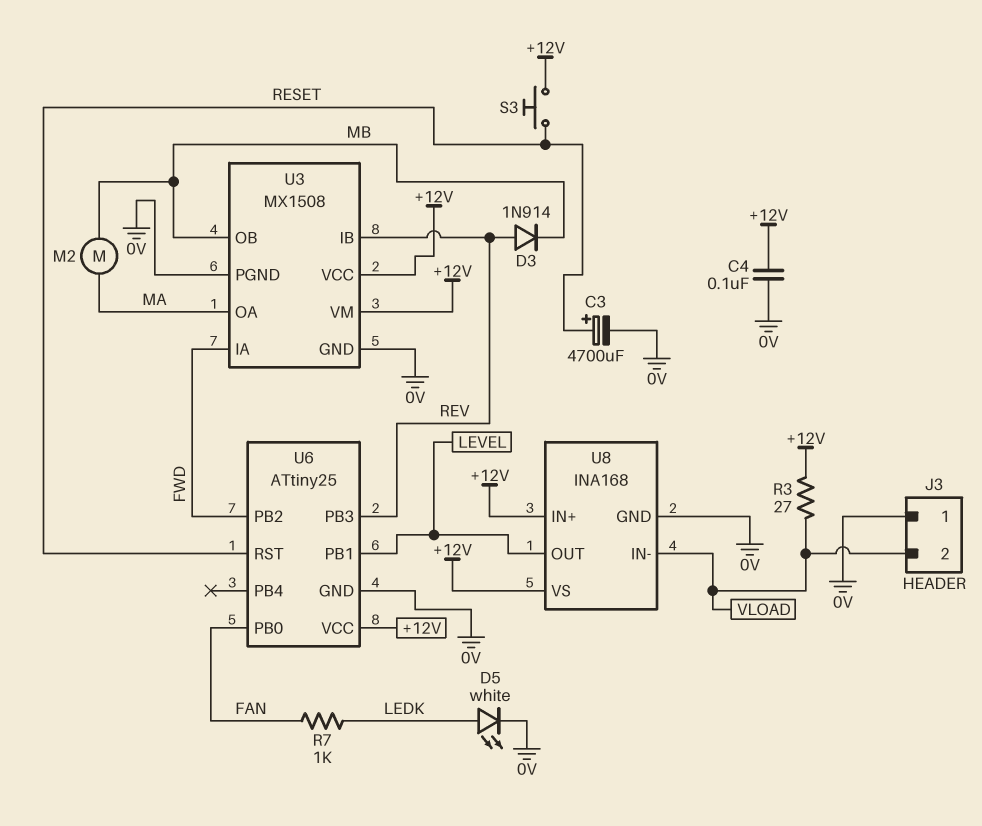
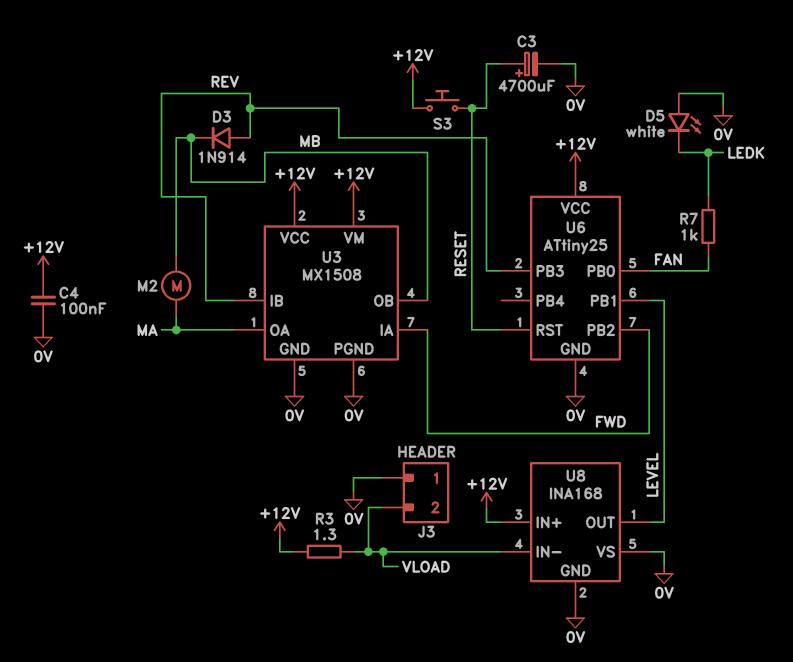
D5: LED white (A LEDK, K 0V) -> LED white (A 0V, K LEDK)
R3: 27 (+12V, VLOAD) -> 1.3 (+12V, VLOAD)
U8 pin VS: +12V -> 0V

